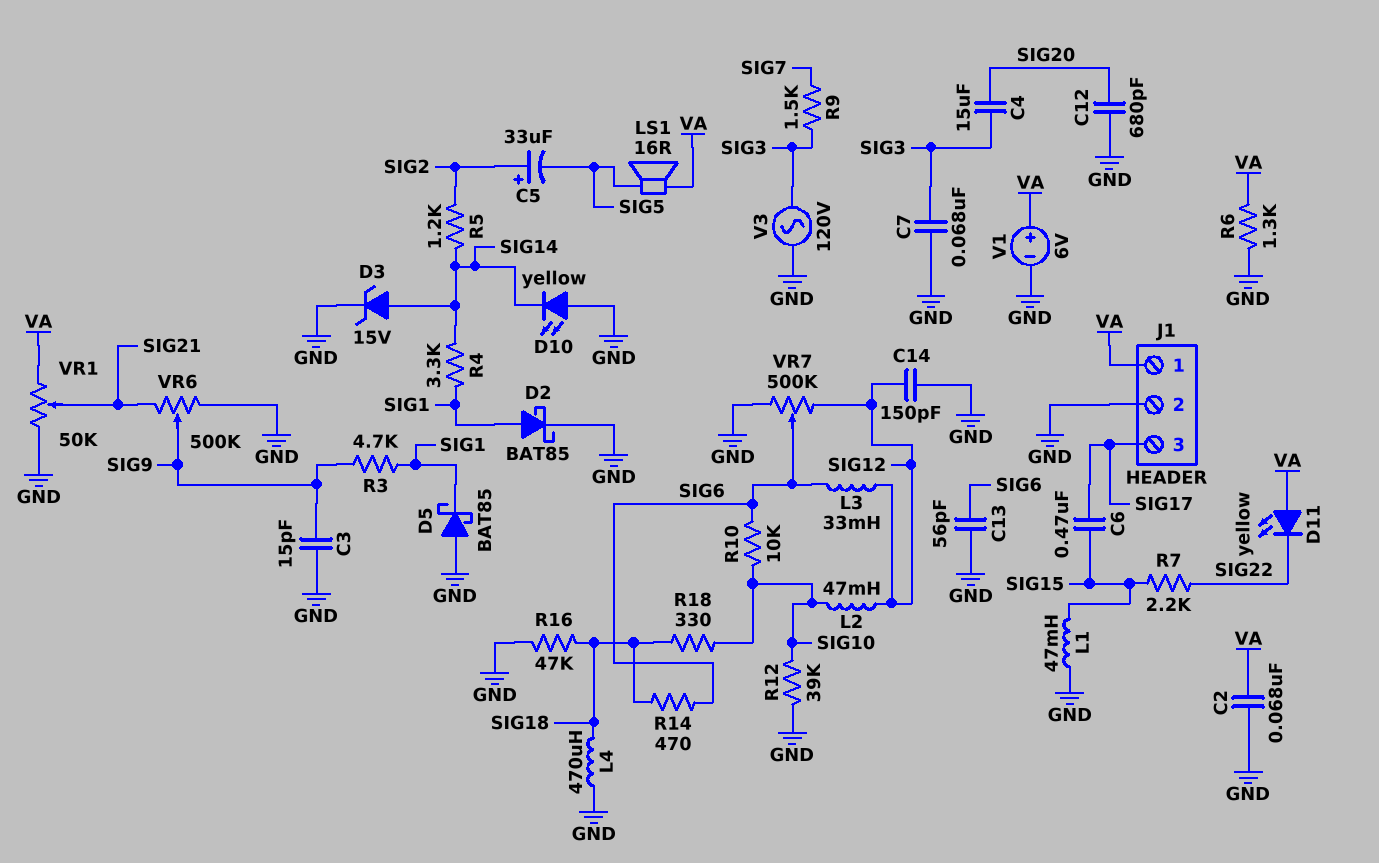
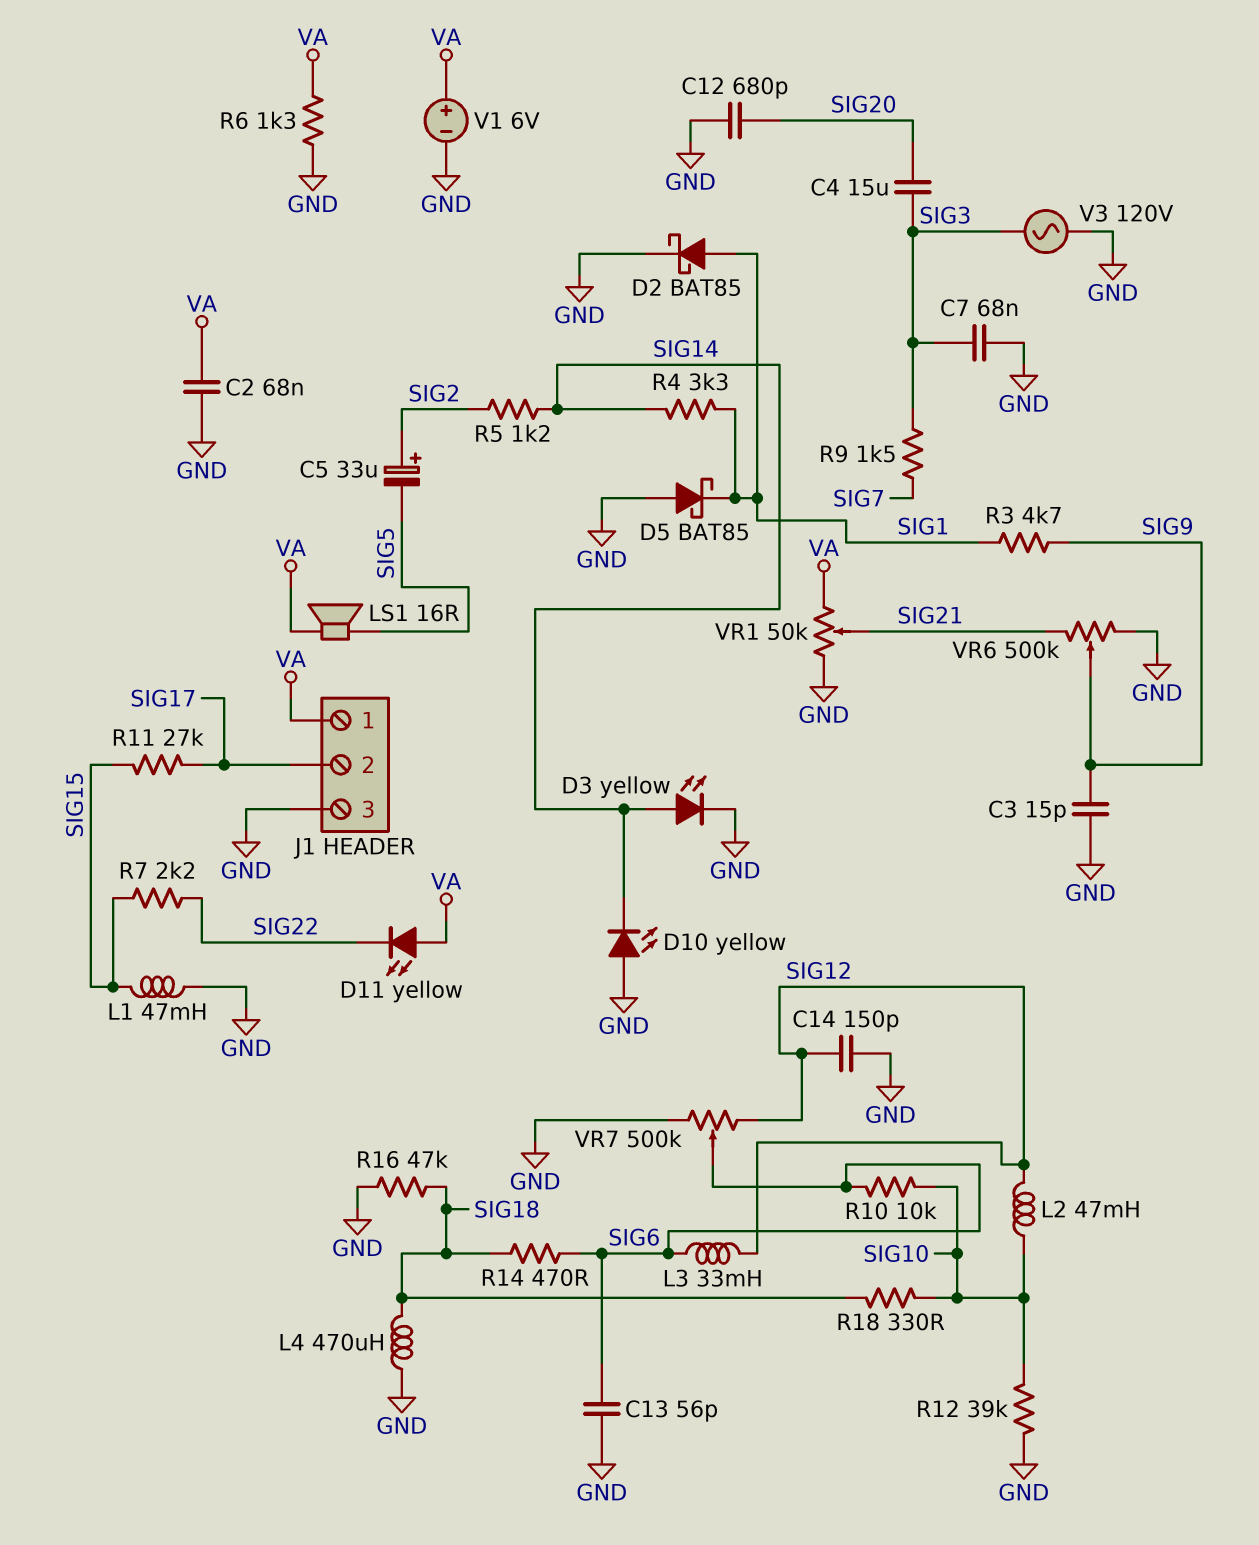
C6: 470nF (SIG15, SIG17) -> none
D3: zener 15V (A SIG14, K GND) -> LED yellow (A SIG14, K GND)
J1 pin 2: GND -> SIG17
J1 pin 3: SIG17 -> GND
R11: none -> 27k (SIG15, SIG17)

